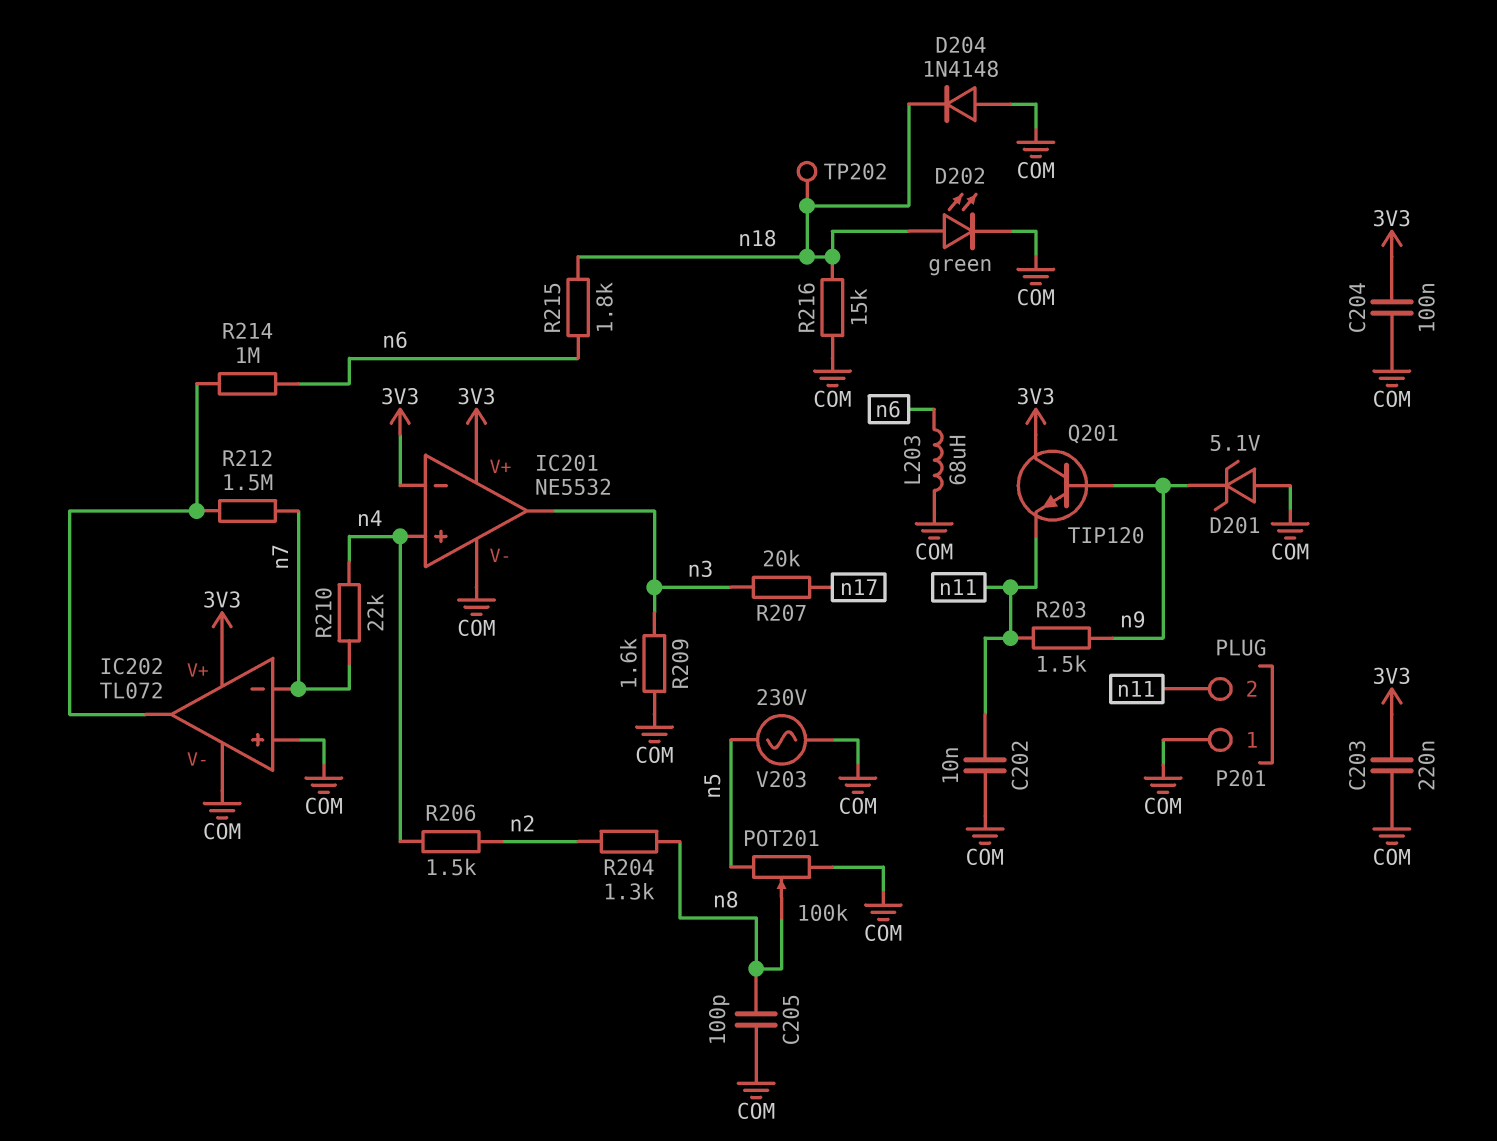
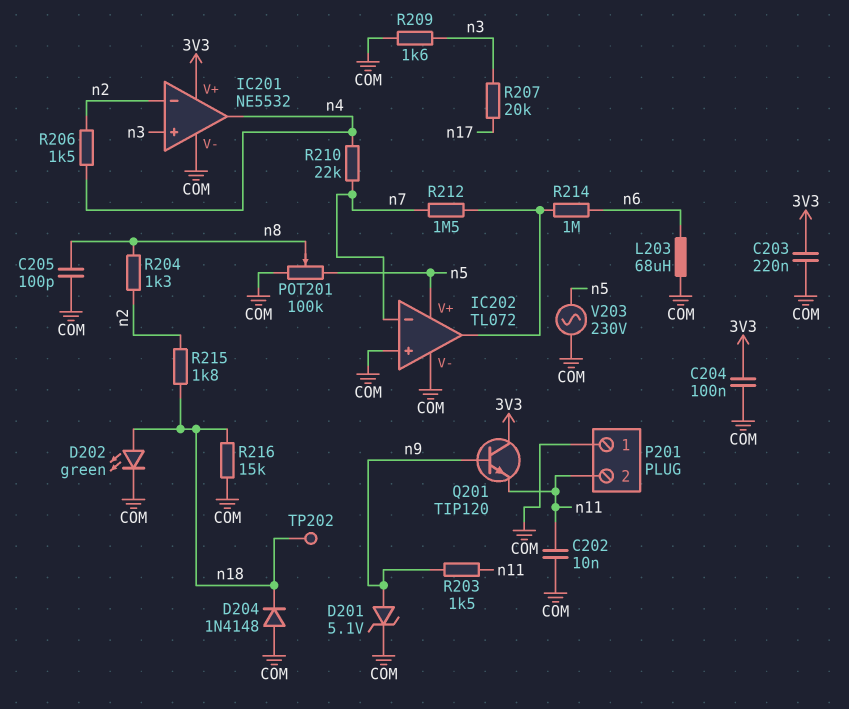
D201: zener 5.1V (A COM, K n9) -> zener 5.1V (A n9, K COM)
IC201 pin in+: n4 -> n3
IC201 pin in-: 3V3 -> n2
IC201 pin out: n3 -> n4
IC202 pin V+: 3V3 -> n5
R215: 1.8k (n6, n18) -> 1.8k (n2, n18)

